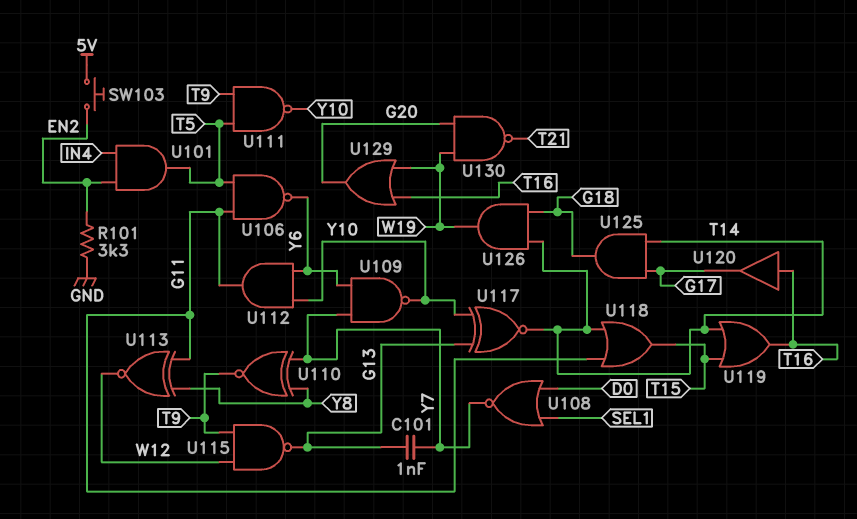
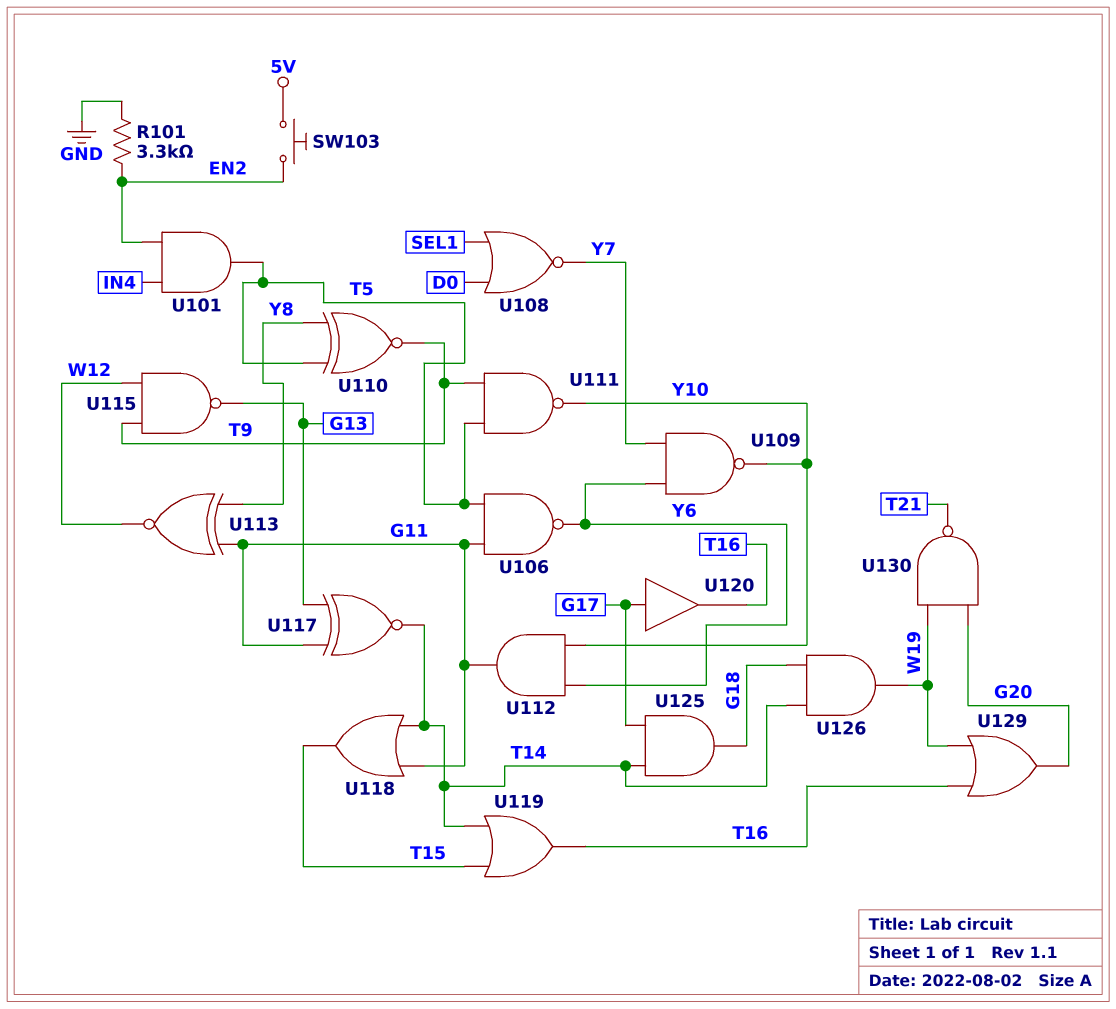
C101: 1nF (G13, Y7) -> none
U110: XNOR (in Y7, in Y8, out T9) -> XNOR (in T5, in Y8, out T9)
U117: XNOR (in G13, in Y10, out T14) -> XNOR (in G11, in G13, out T14)
U120: buffer (in T16, out G17) -> buffer (in G17, out T16)

